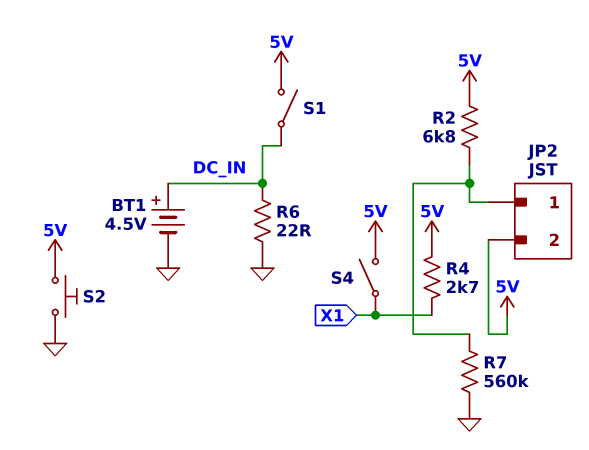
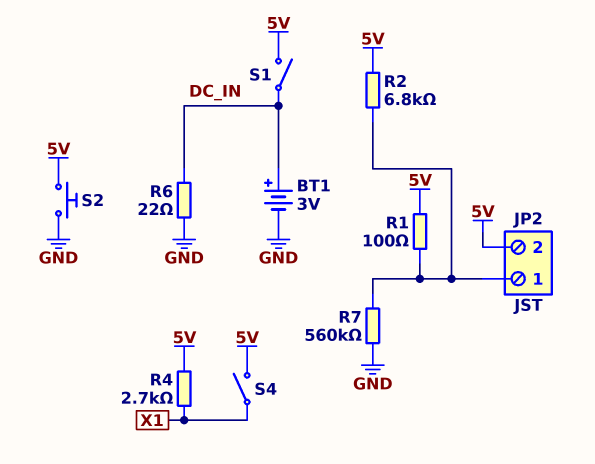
BT1: 4.5V (plus DC_IN, minus GND) -> 3V (plus DC_IN, minus GND)
R1: none -> 100 (5V, JP2/1)

